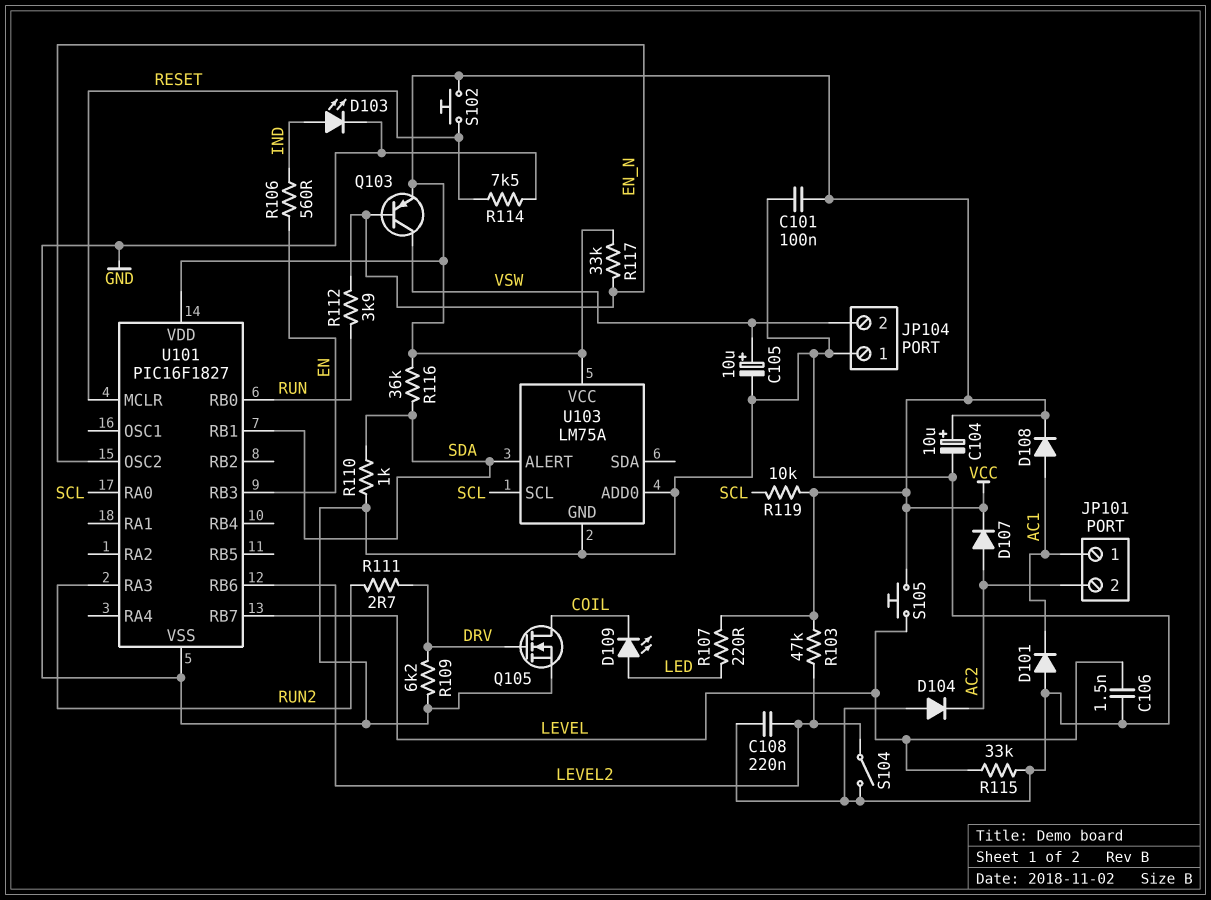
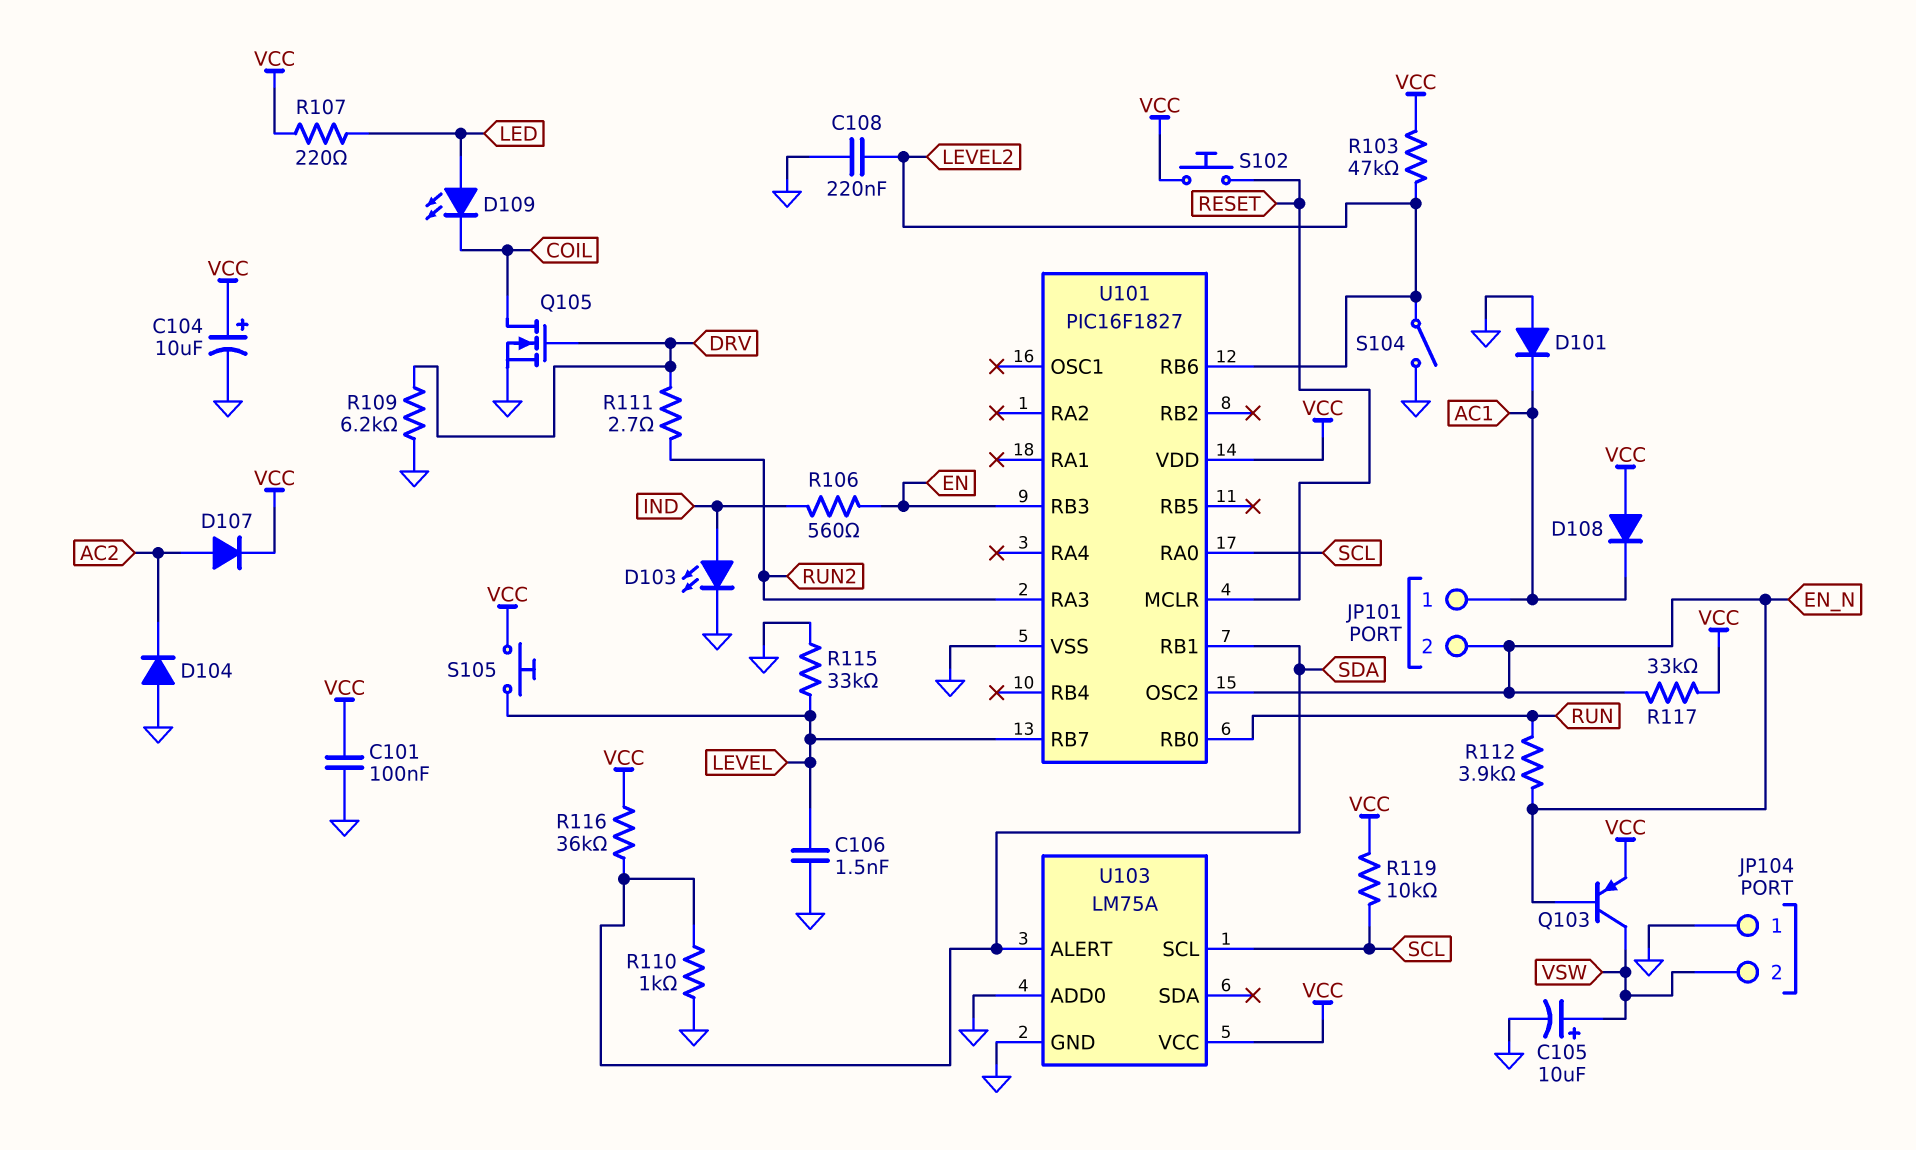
D108: diode (A AC1, K VCC) -> diode (A VCC, K AC1)
JP101 pin 2: AC2 -> EN_N
R114: 7.5k (GND, RESET) -> none

